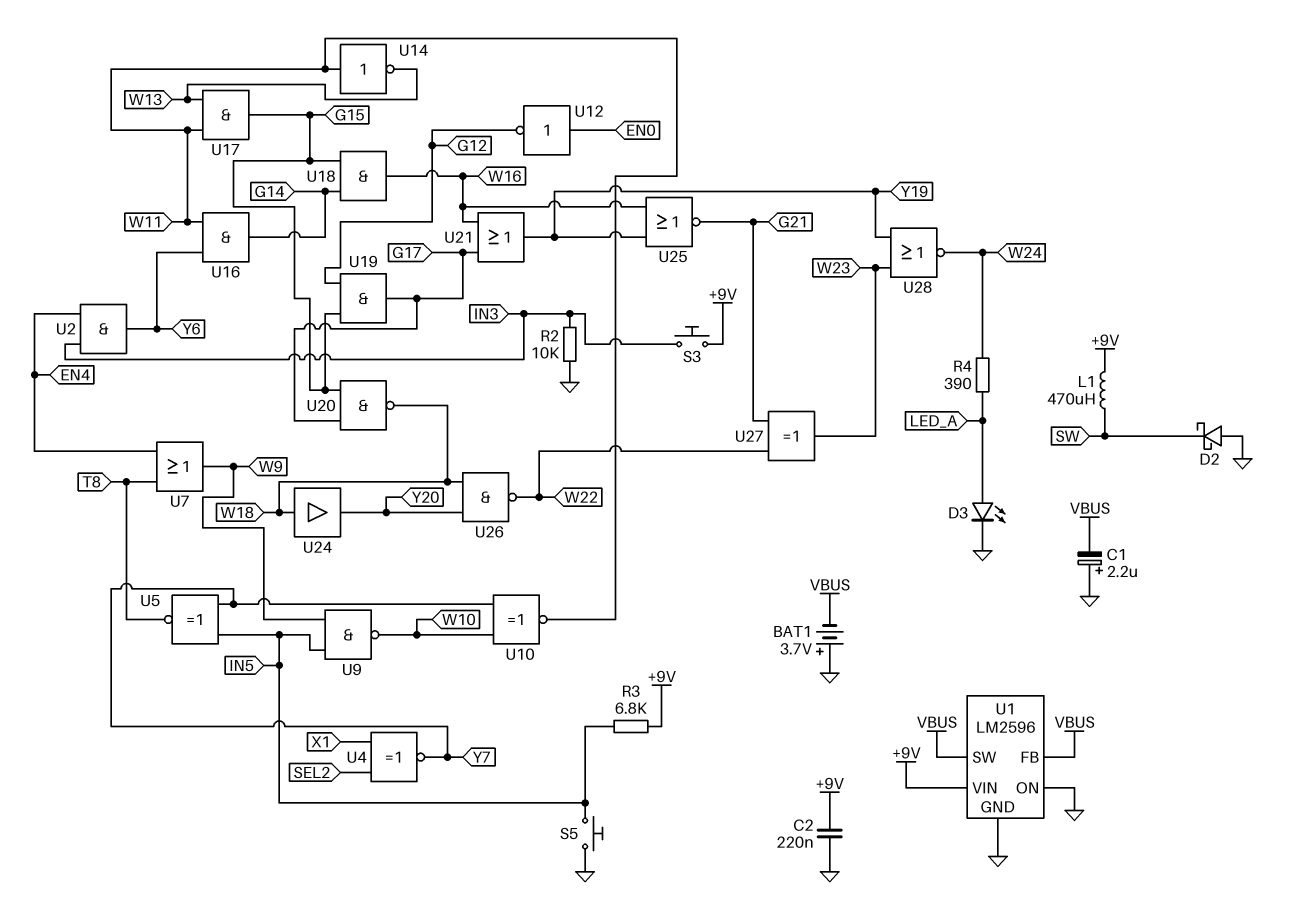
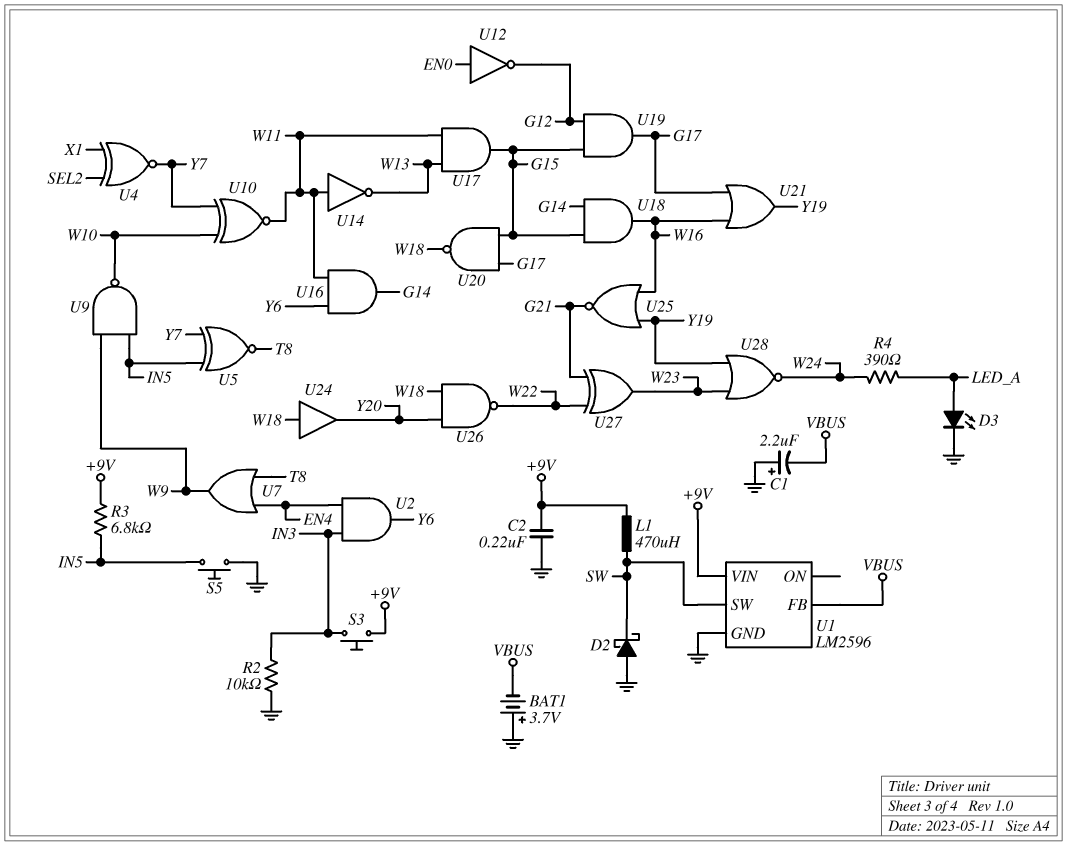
U1 pin ON: GND -> none
U1 pin SW: VBUS -> SW

